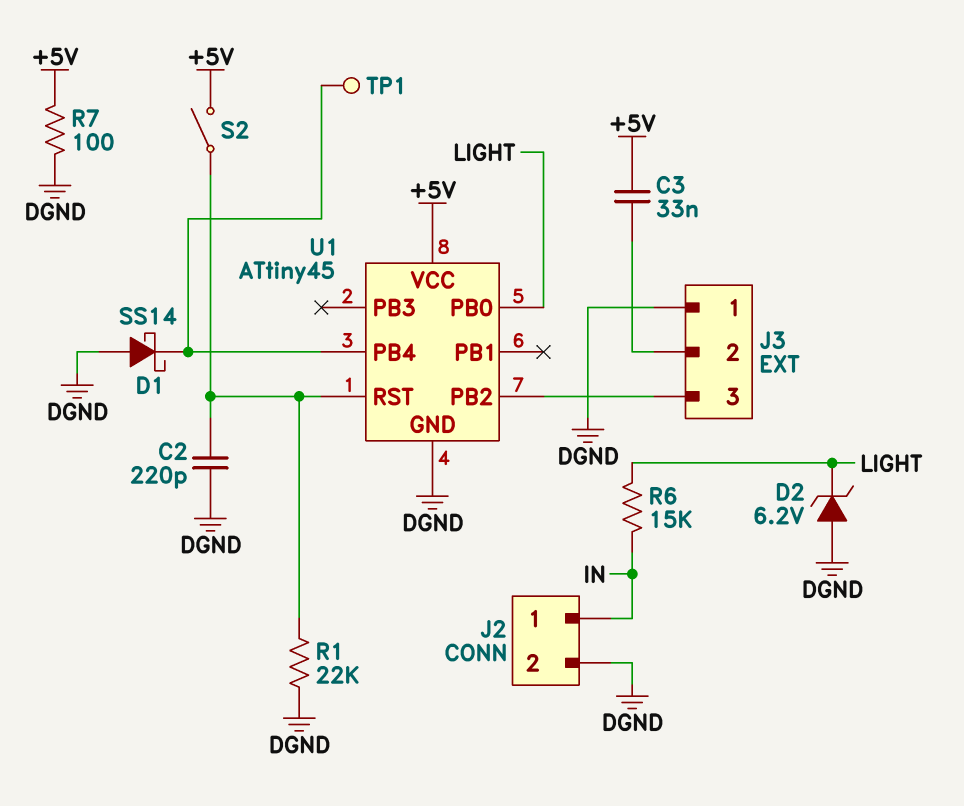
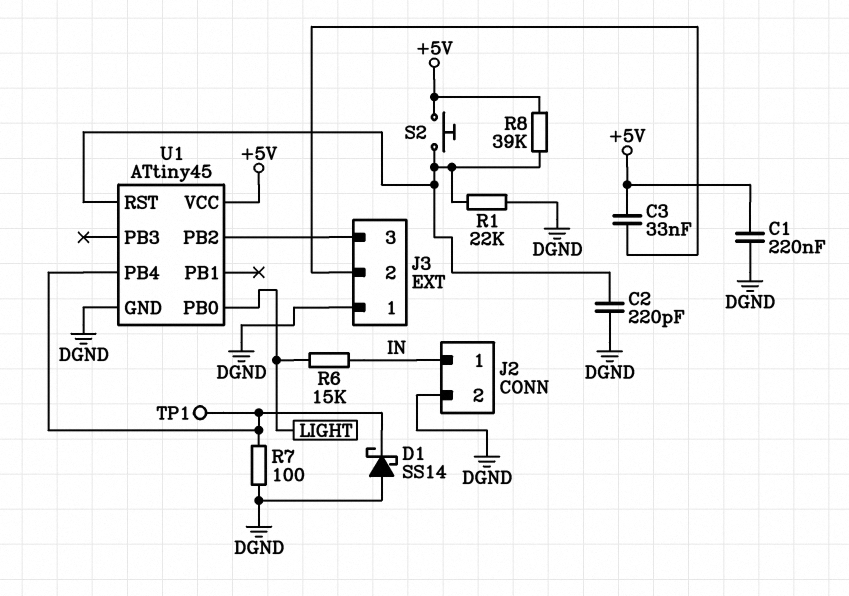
C1: none -> 220nF (+5V, DGND)
D2: zener 6.2V (A DGND, K LIGHT) -> none
R7: 100 (+5V, DGND) -> 100 (DGND, U1/PB4)
R8: none -> 39k (+5V, U1/RST)
S2: switch (+5V, U1/RST) -> button (+5V, U1/RST)

